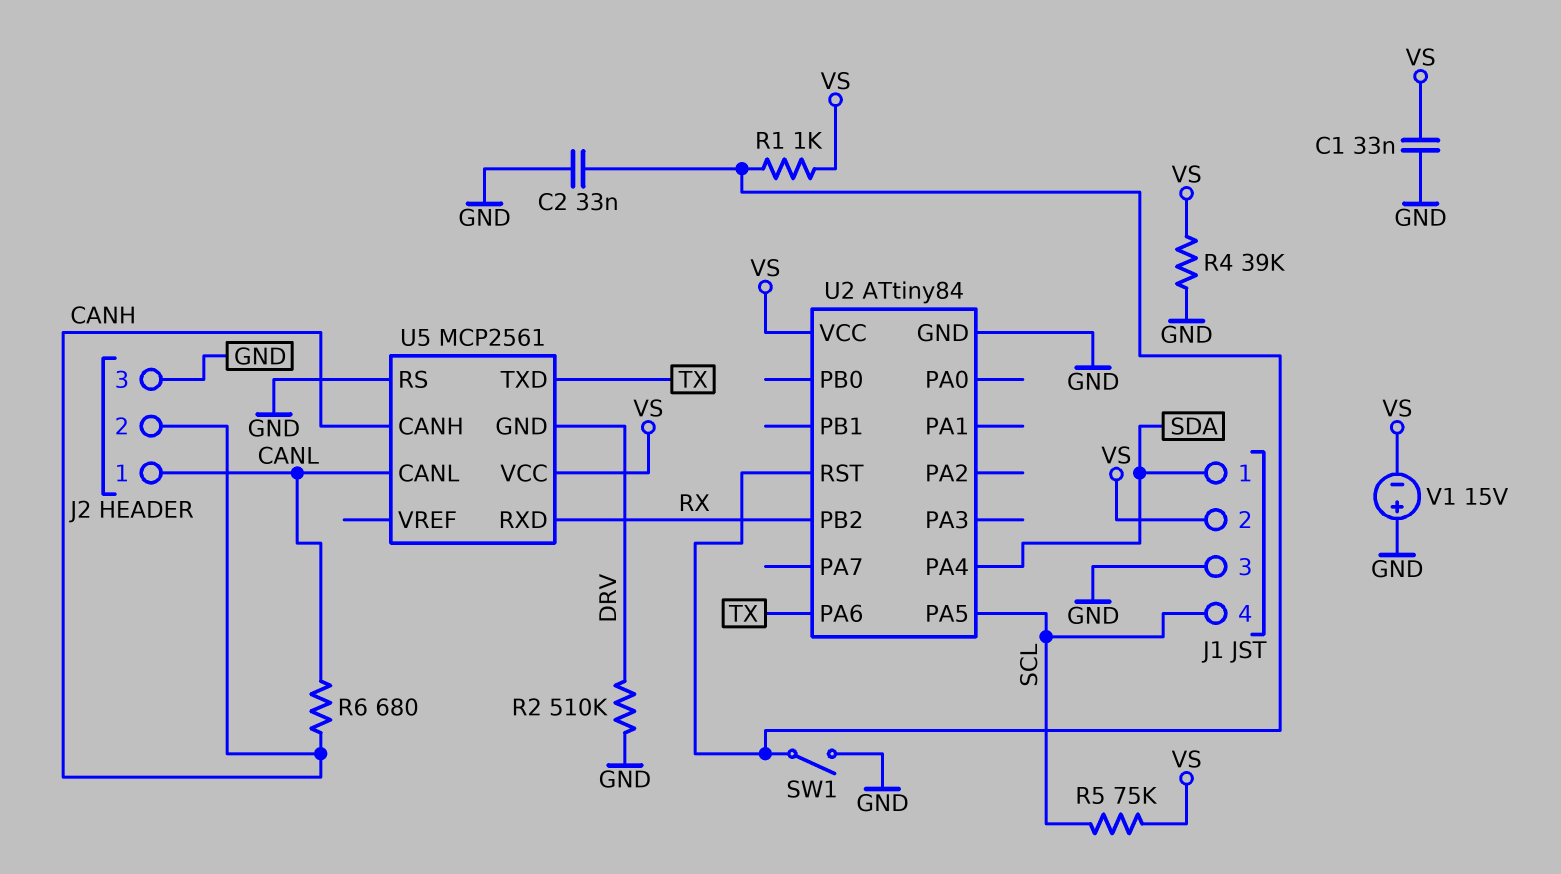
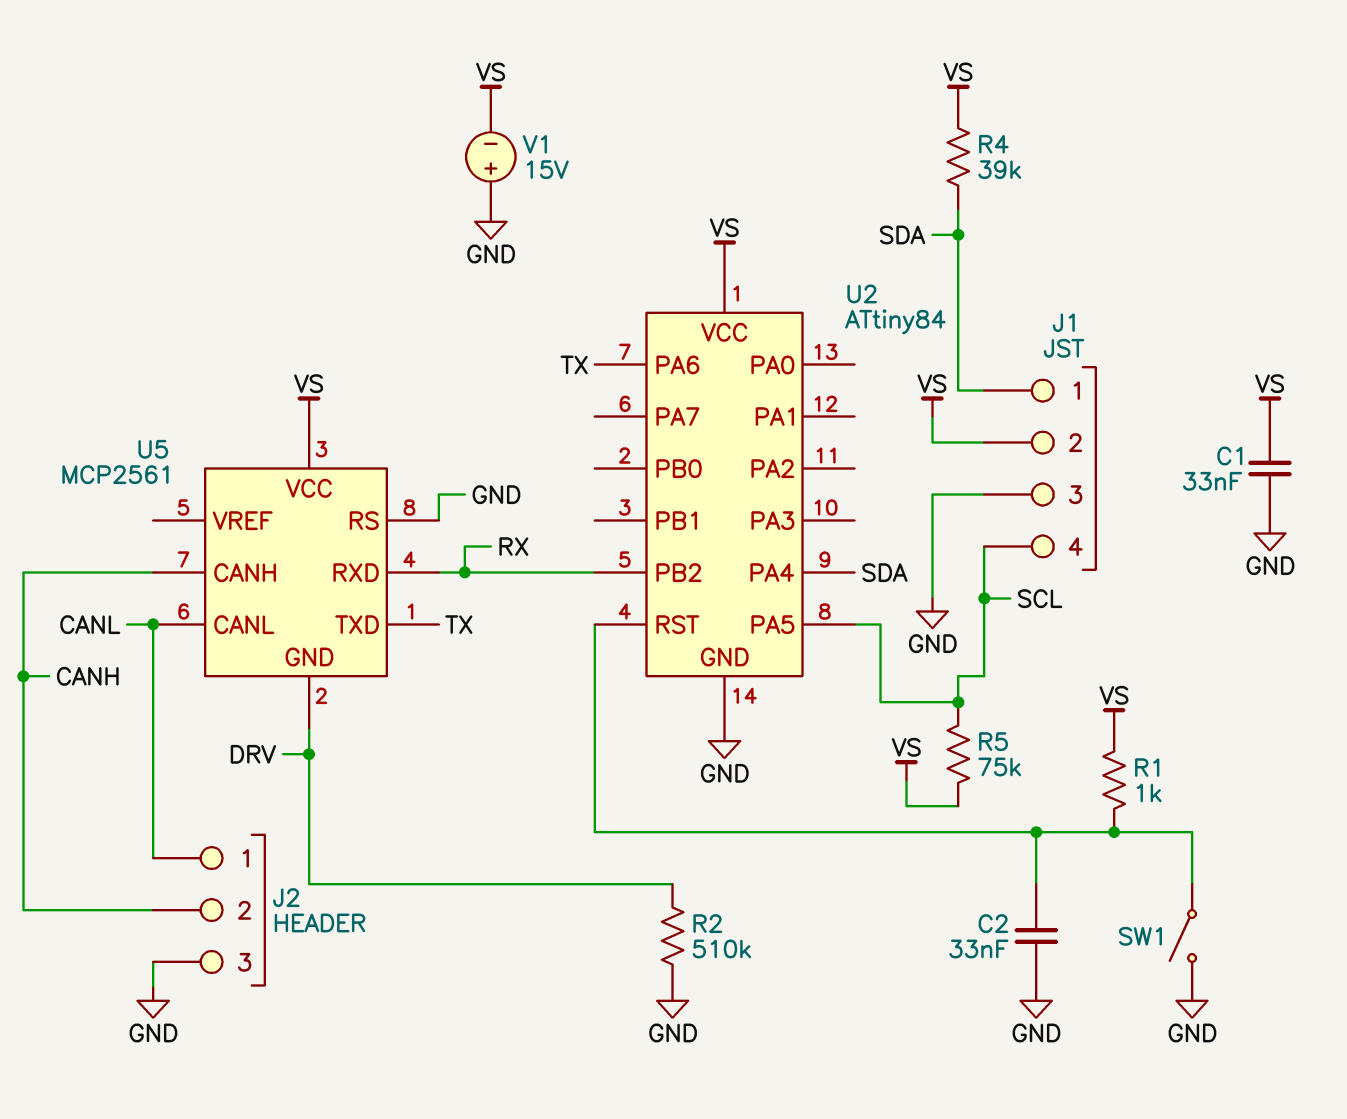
R4: 39k (GND, VS) -> 39k (SDA, VS)
R6: 680 (CANH, CANL) -> none

